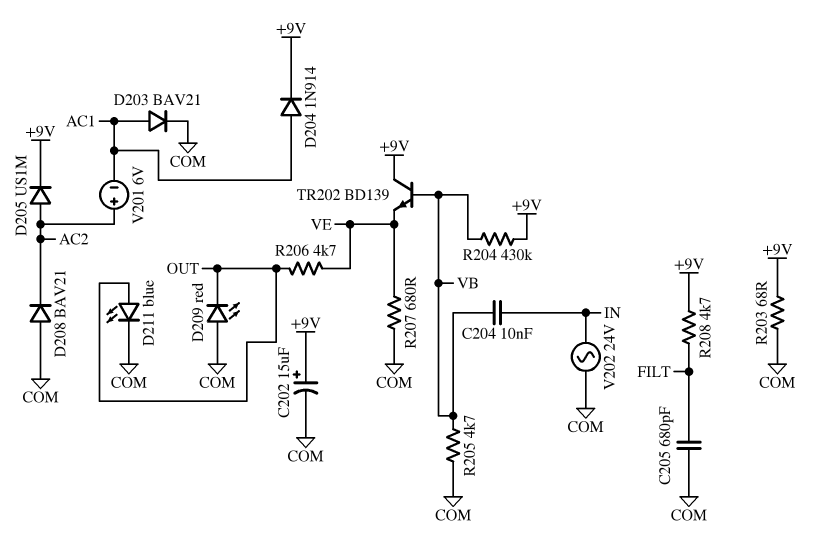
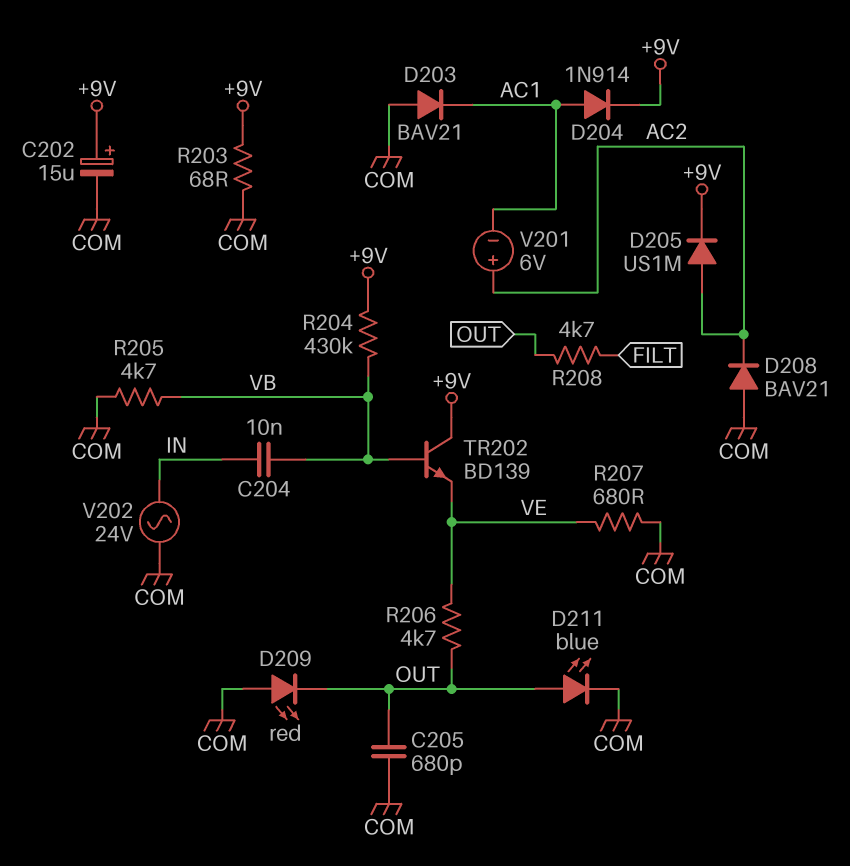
C205: 680pF (COM, FILT) -> 680pF (COM, OUT)
D203: diode BAV21 (A AC1, K COM) -> diode BAV21 (A COM, K AC1)
R208: 4.7k (+9V, FILT) -> 4.7k (FILT, OUT)

